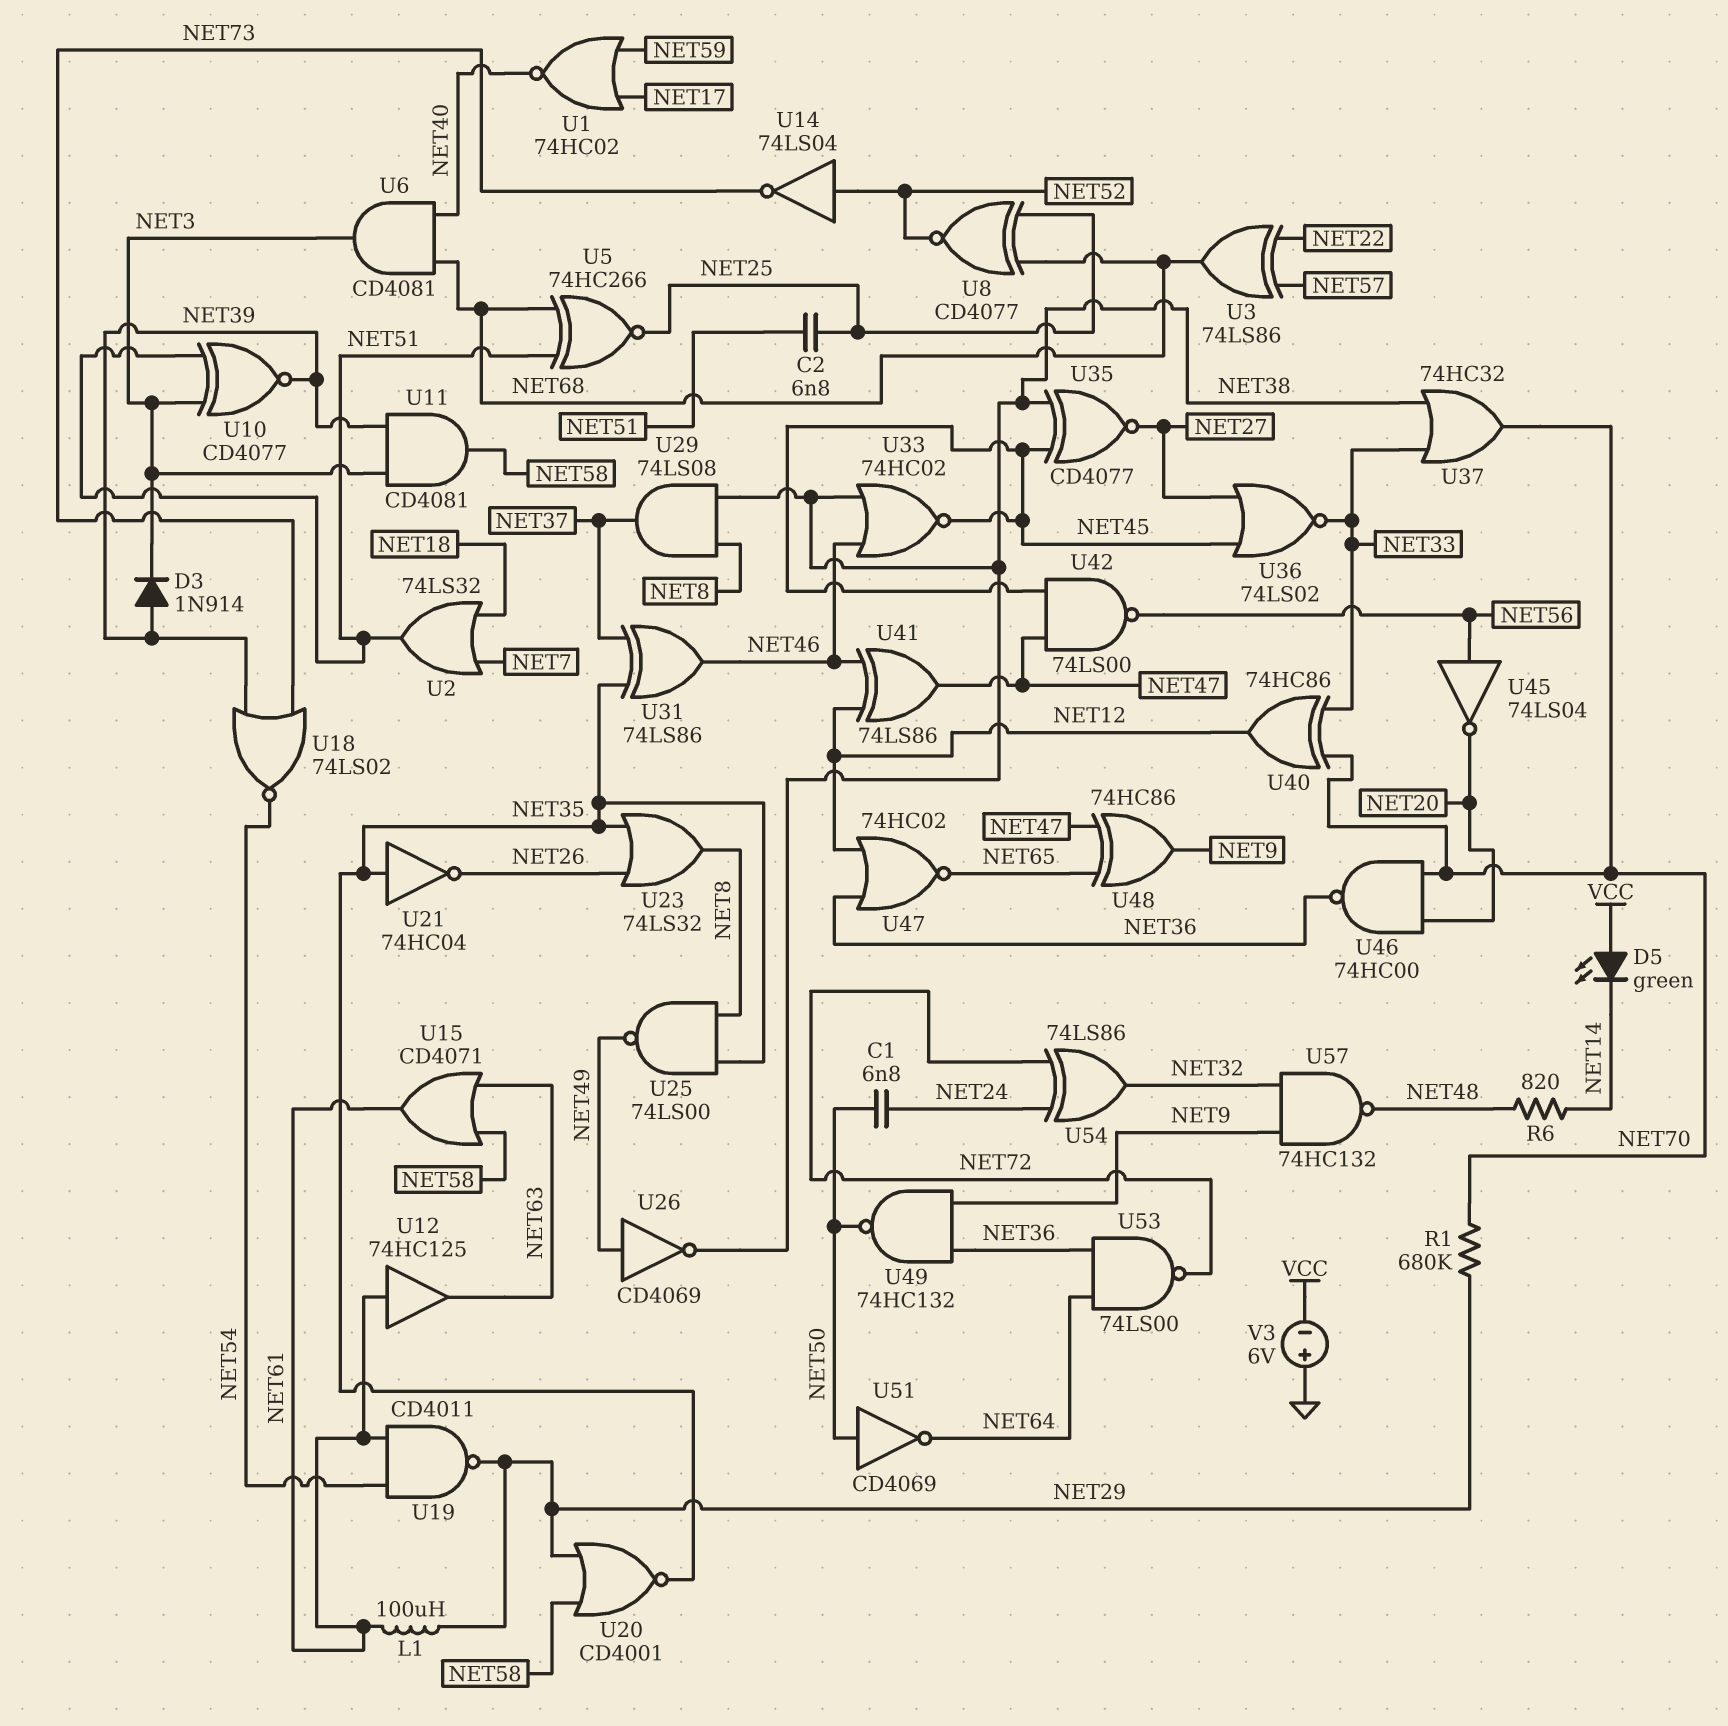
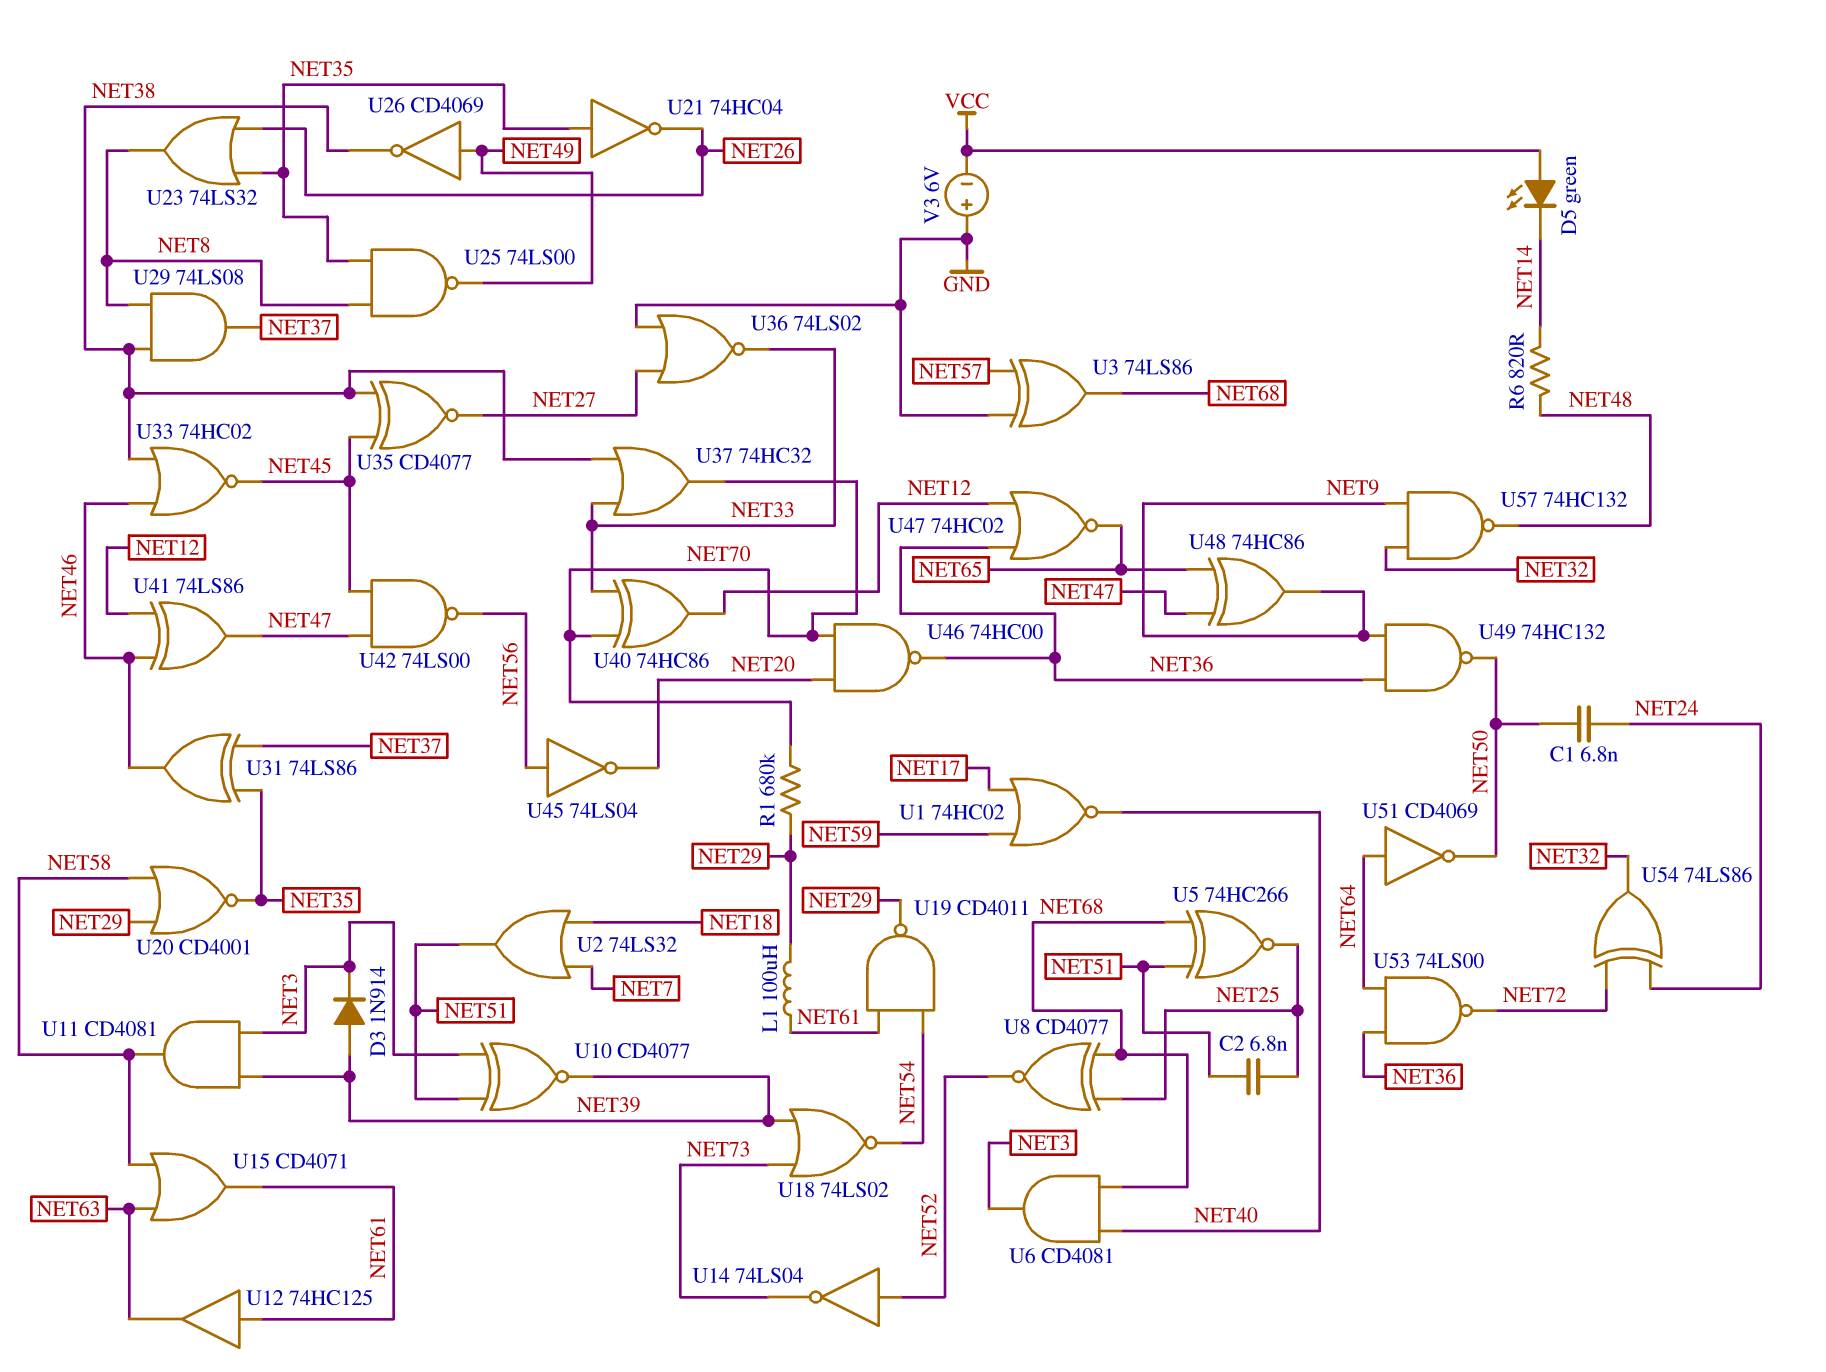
U3: XOR 74LS86 (in NET22, in NET57, out NET68) -> XOR 74LS86 (in GND, in NET57, out NET68)
U36: NOR 74LS02 (in NET27, in NET45, out NET33) -> NOR 74LS02 (in GND, in NET27, out NET33)
U51: NOT CD4069 (in NET50, out NET64) -> NOT CD4069 (in NET64, out NET50)

